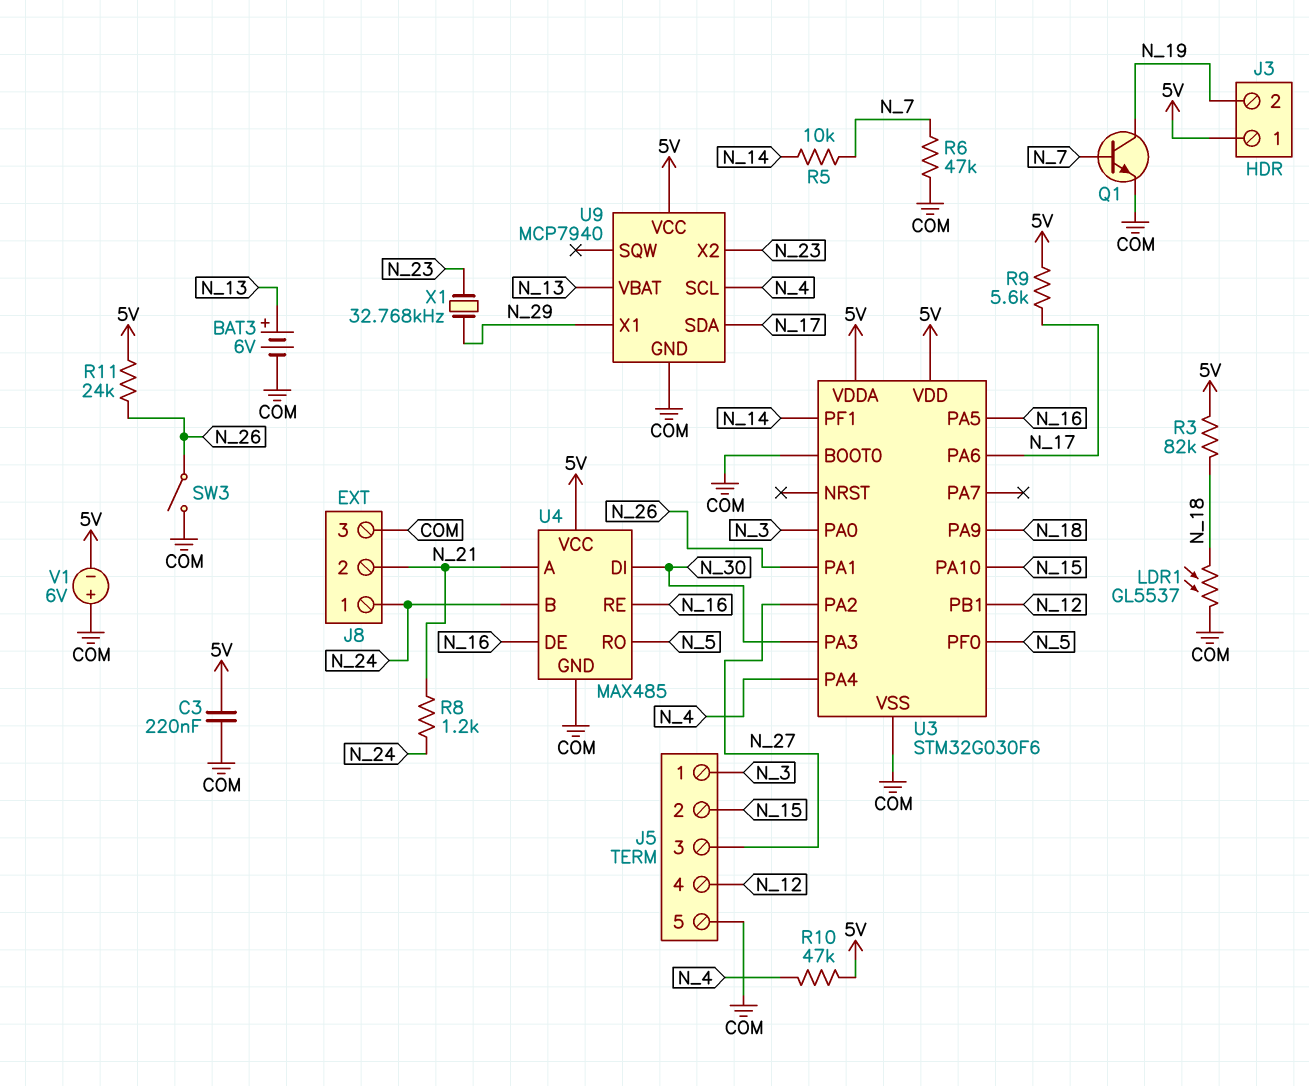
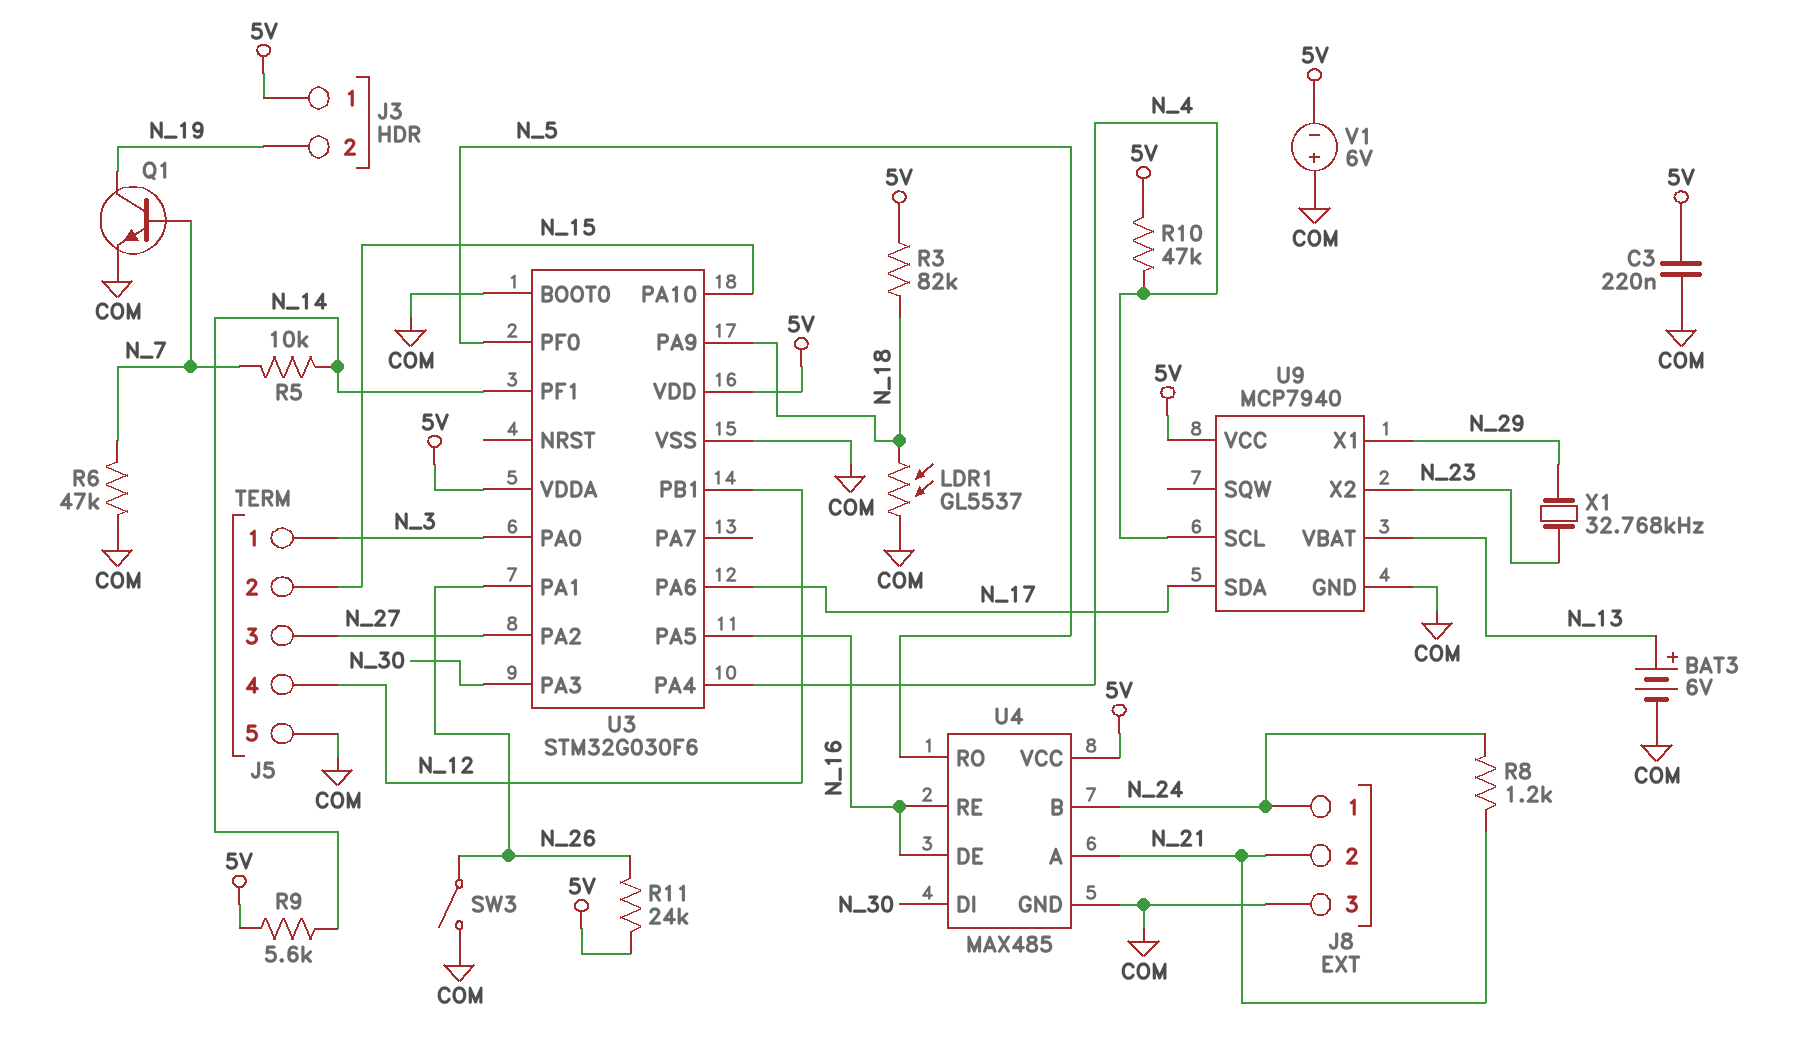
R9: 5.6k (5V, N_17) -> 5.6k (5V, N_14)

